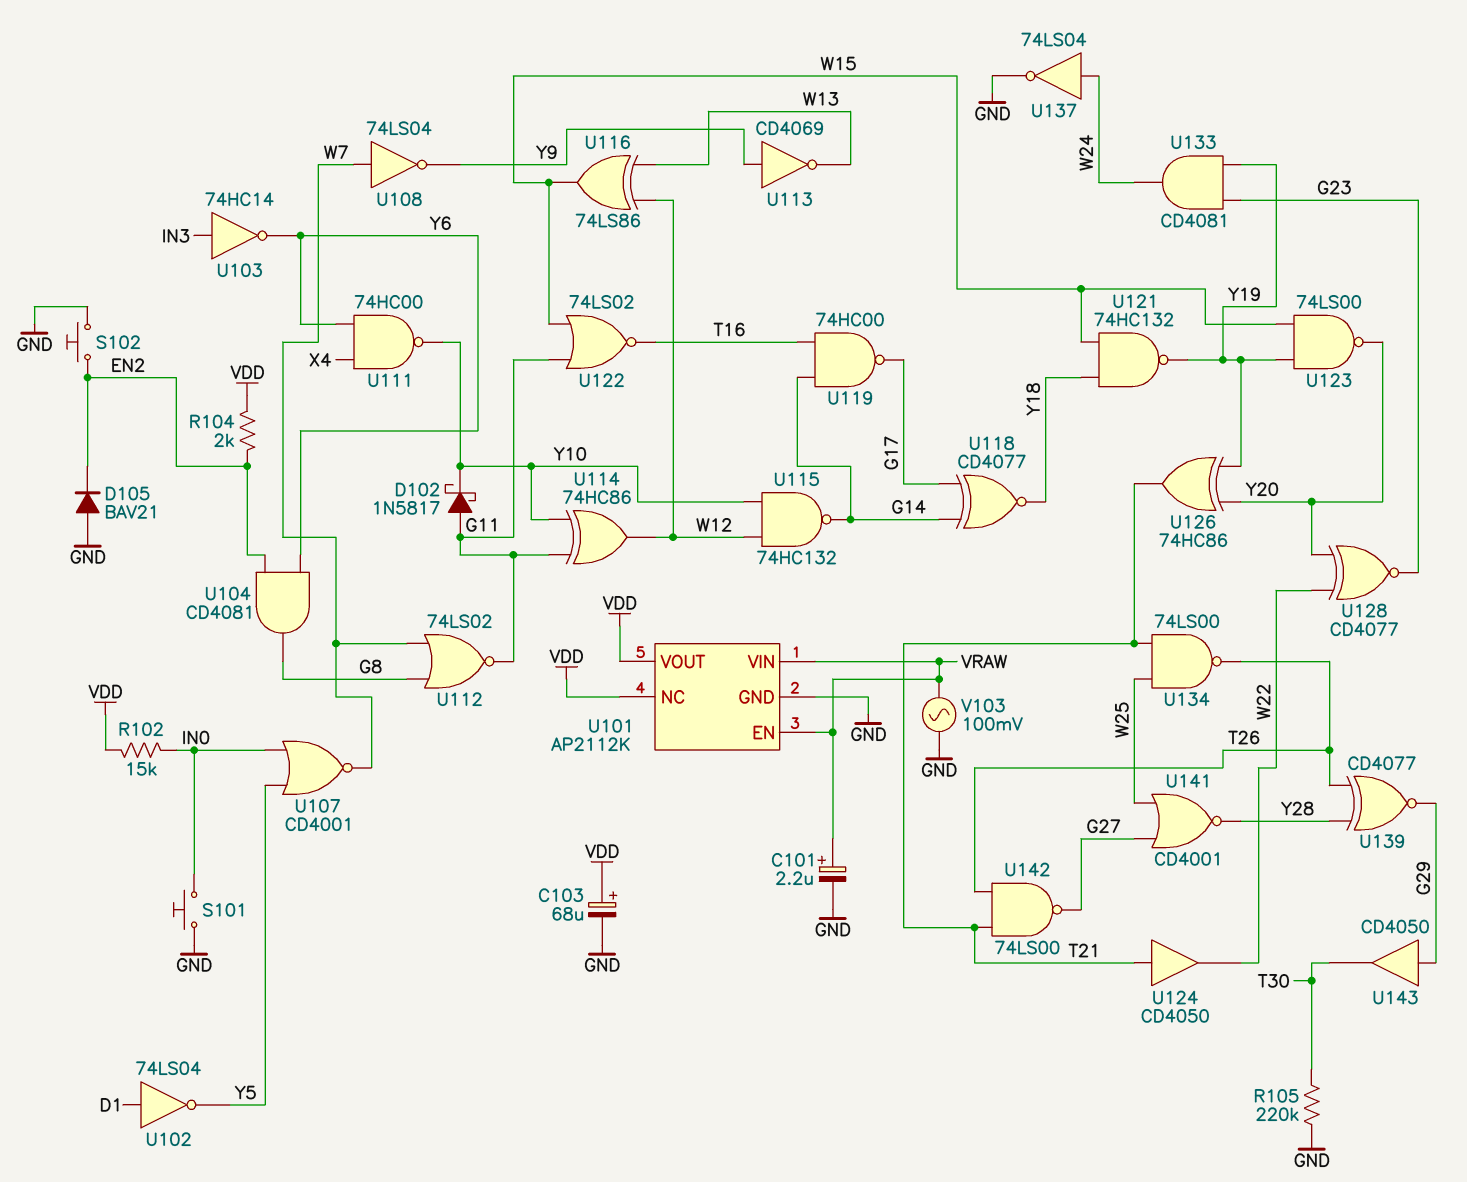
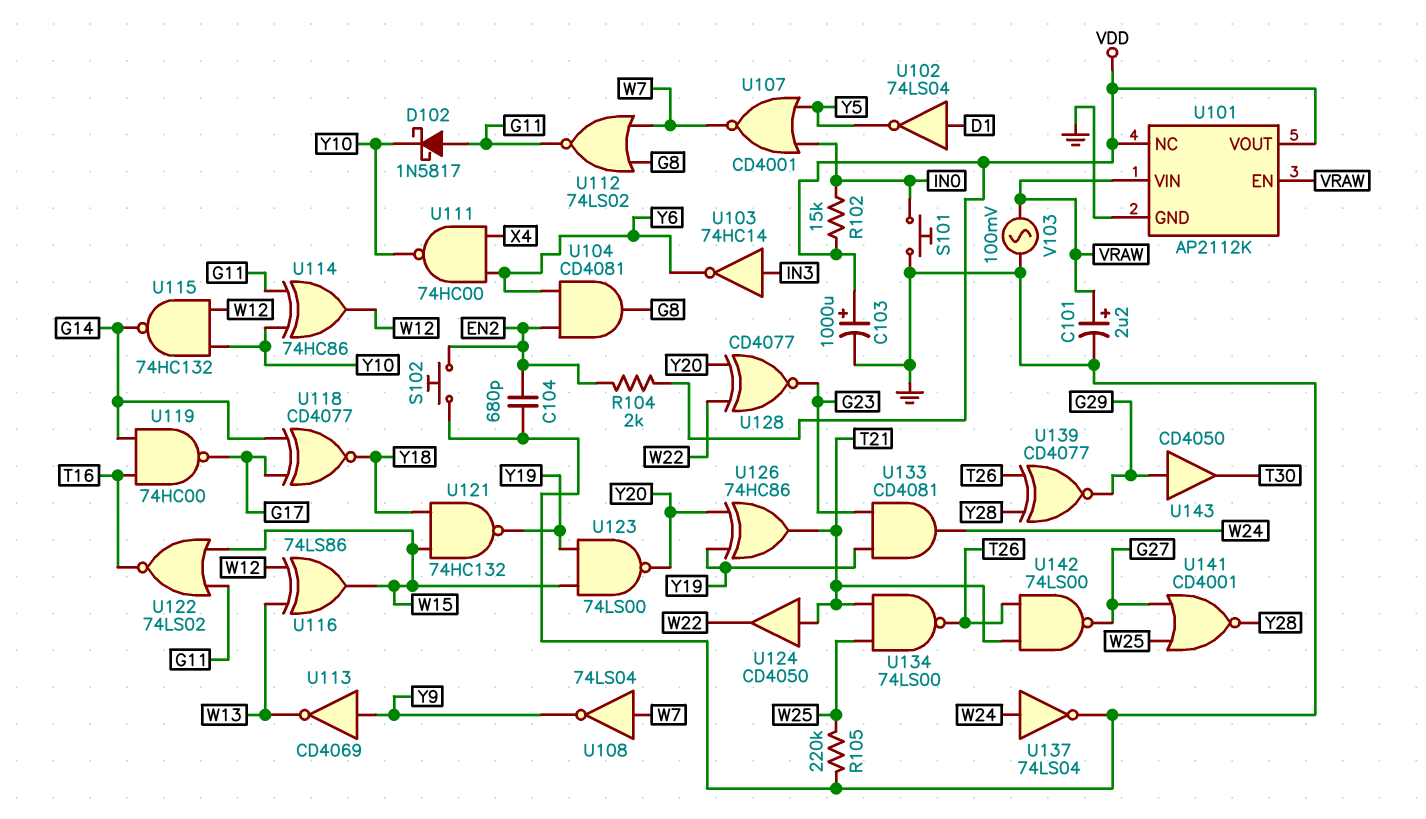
C103: 68uF (plus VDD, minus GND) -> 1000uF (plus VDD, minus GND)
C104: none -> 680pF (EN2, GND)
D105: diode BAV21 (A GND, K EN2) -> none
R105: 220k (GND, T30) -> 220k (GND, W25)

